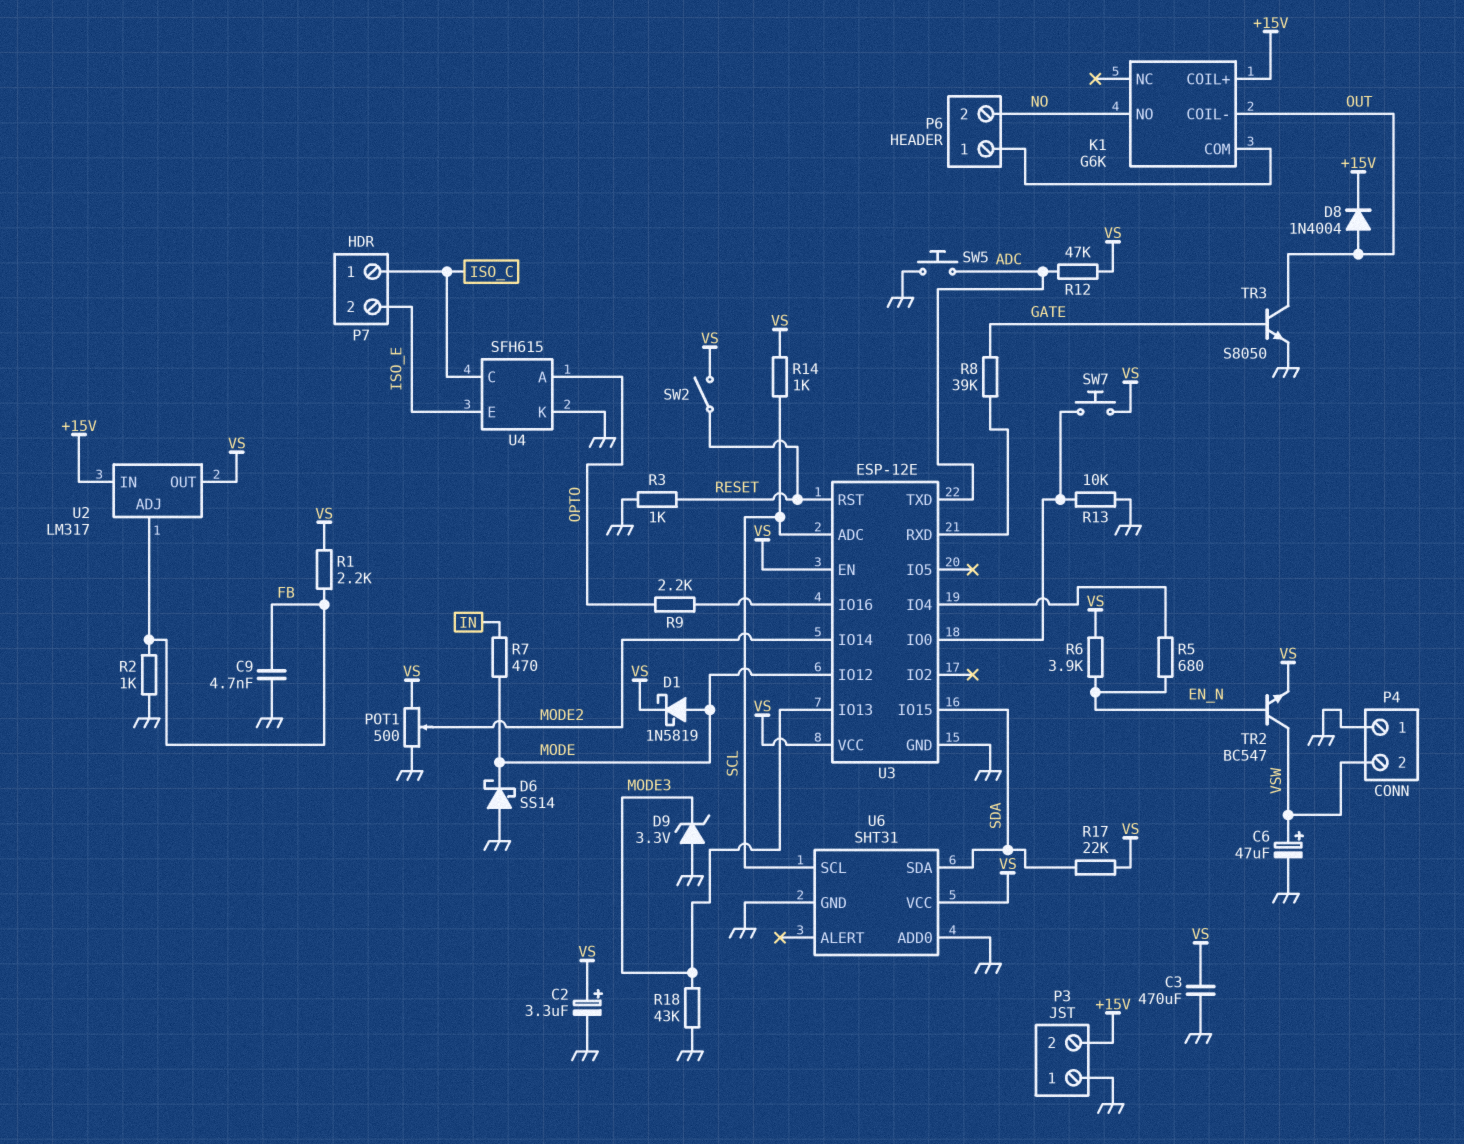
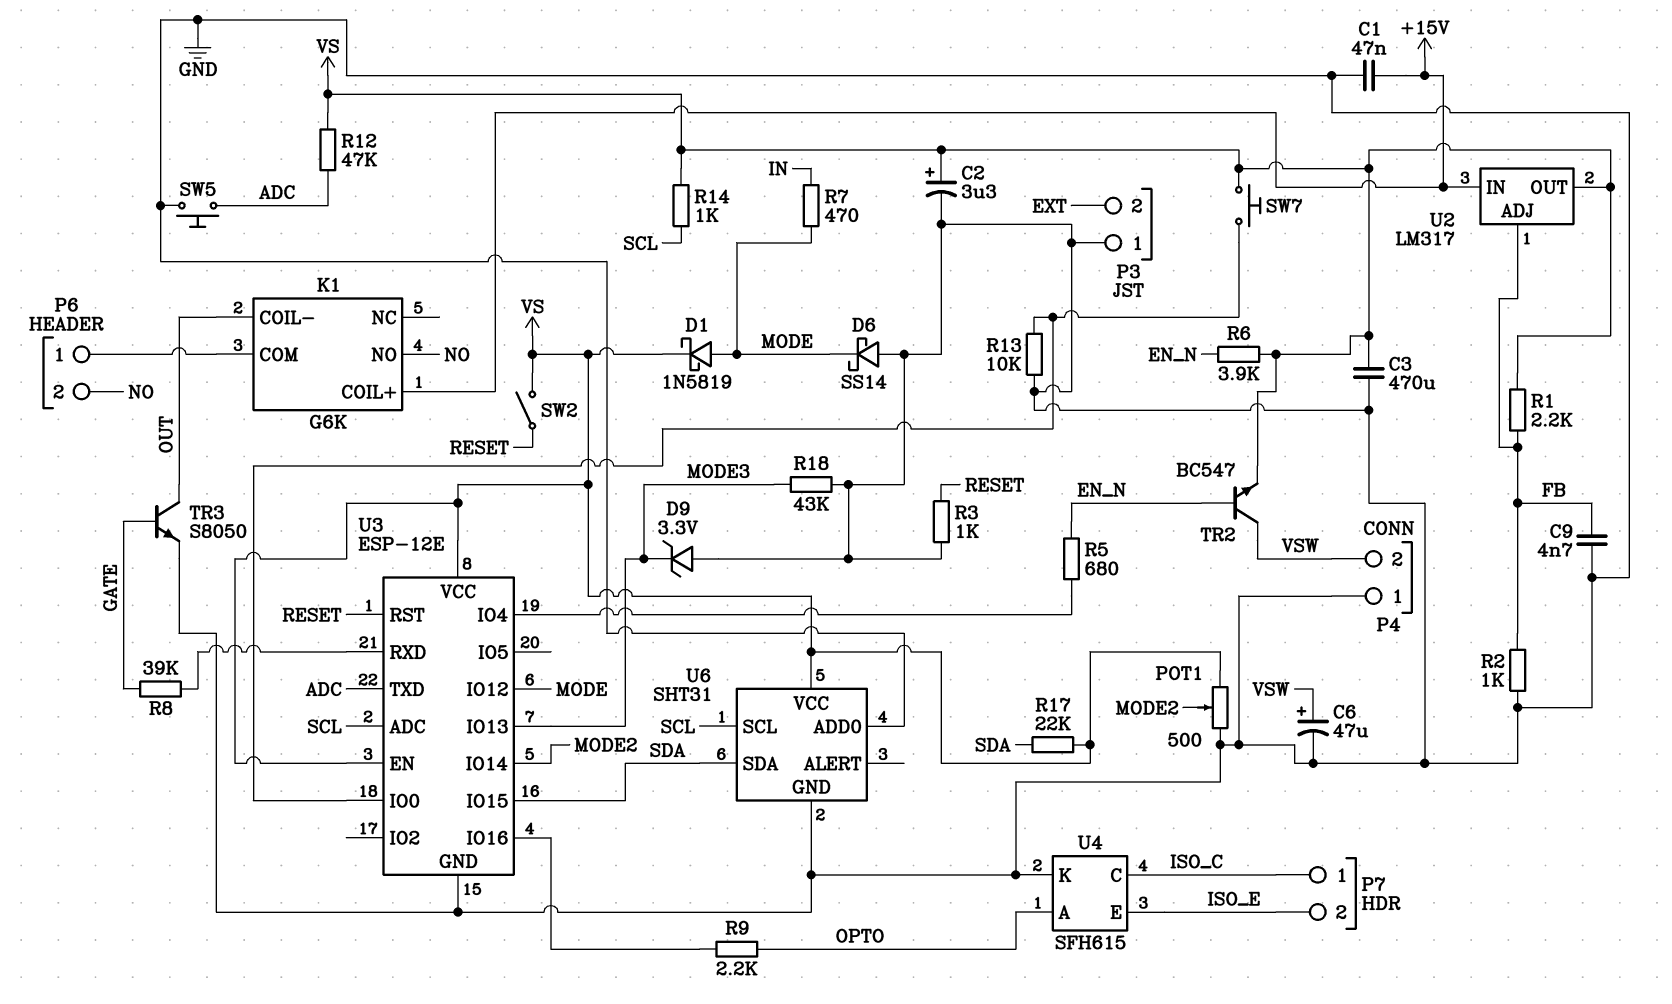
C1: none -> 47nF (+15V, GND)
D8: diode 1N4004 (A OUT, K +15V) -> none
P3 pin 2: +15V -> EXT

